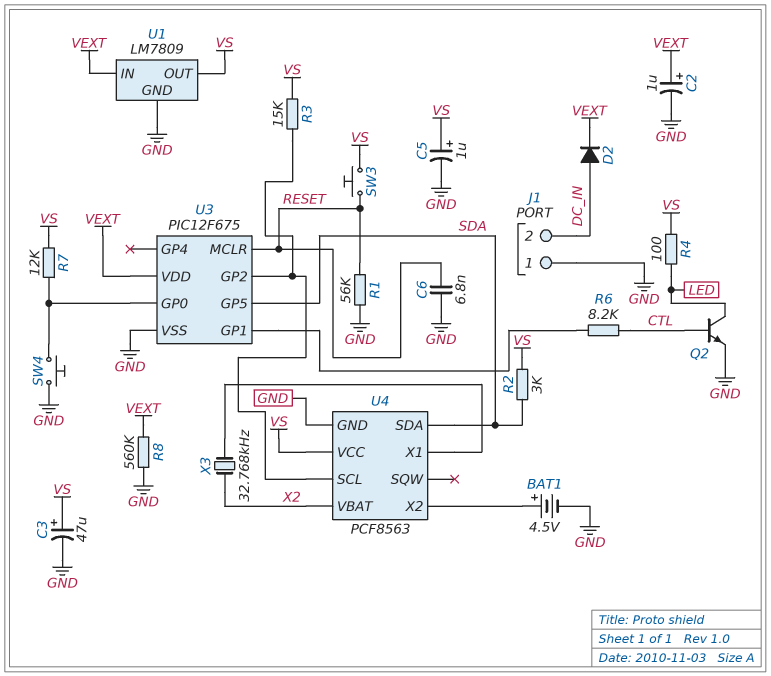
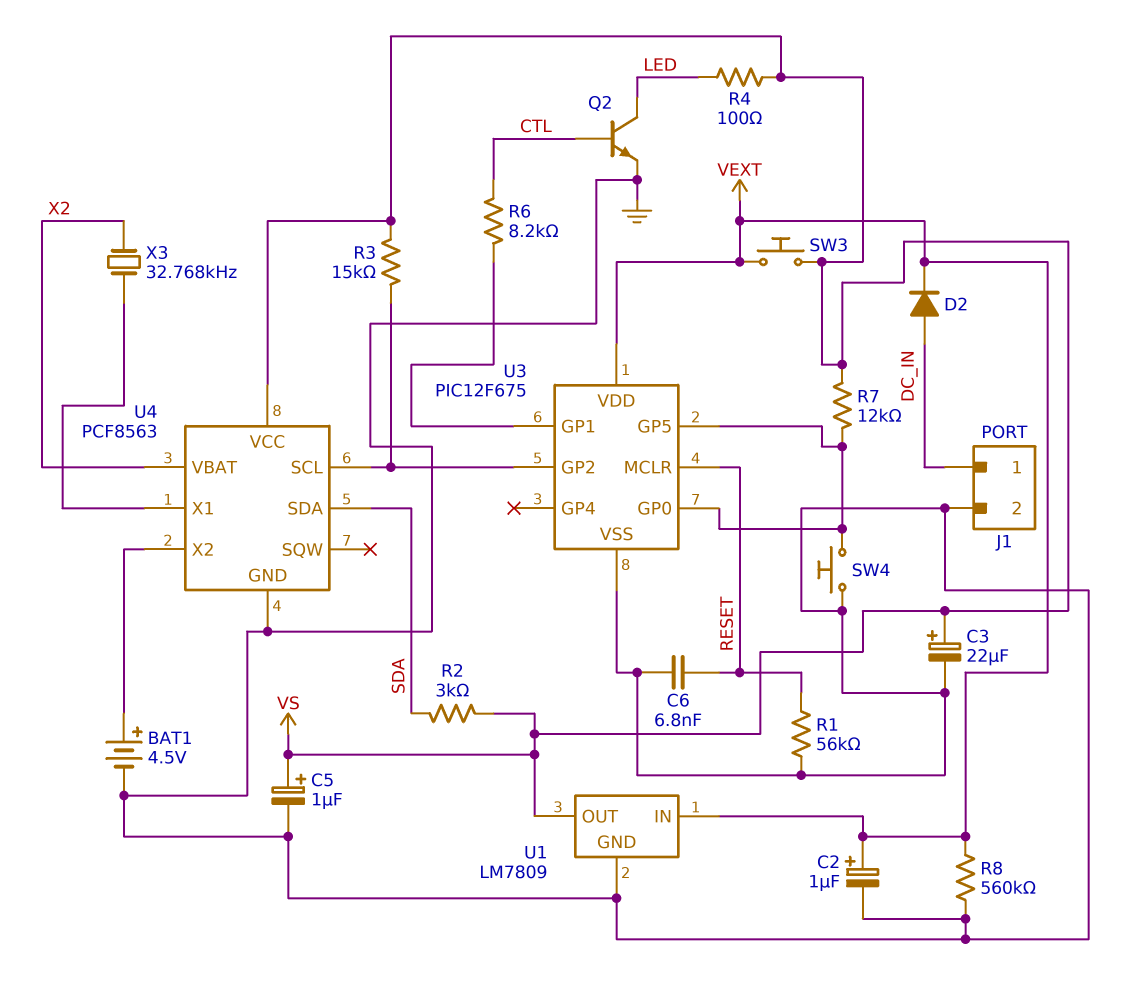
C3: 47uF (plus VS, minus GND) -> 22uF (plus VS, minus GND)
J1 pin 1: GND -> DC_IN
J1 pin 2: DC_IN -> GND
SW3: button (RESET, VS) -> button (VEXT, VS)
U3 pin GP5: SDA -> U3/GP0

